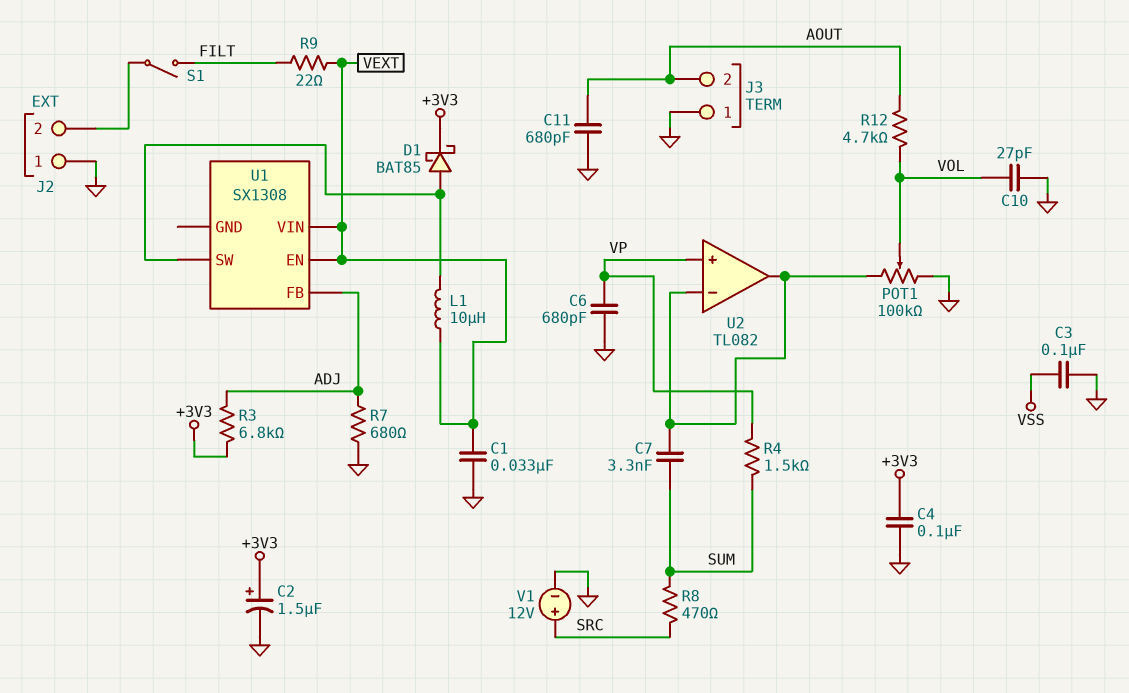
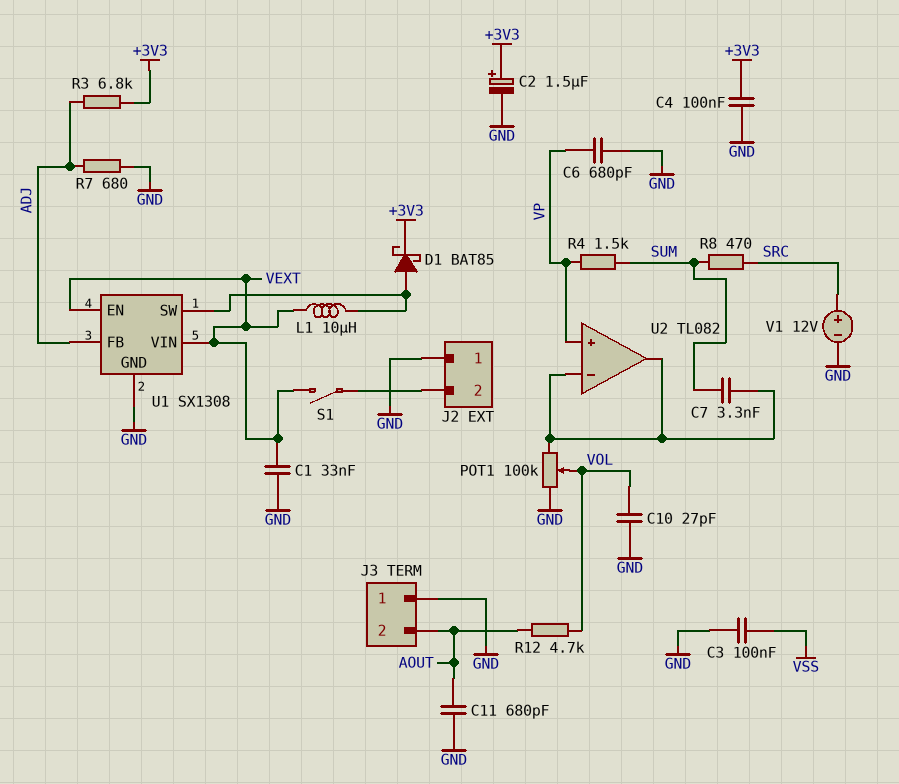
R9: 22 (FILT, VEXT) -> none
S1: switch (FILT, J2/2) -> switch (J2/2, VEXT)
U1 pin GND: none -> GND

